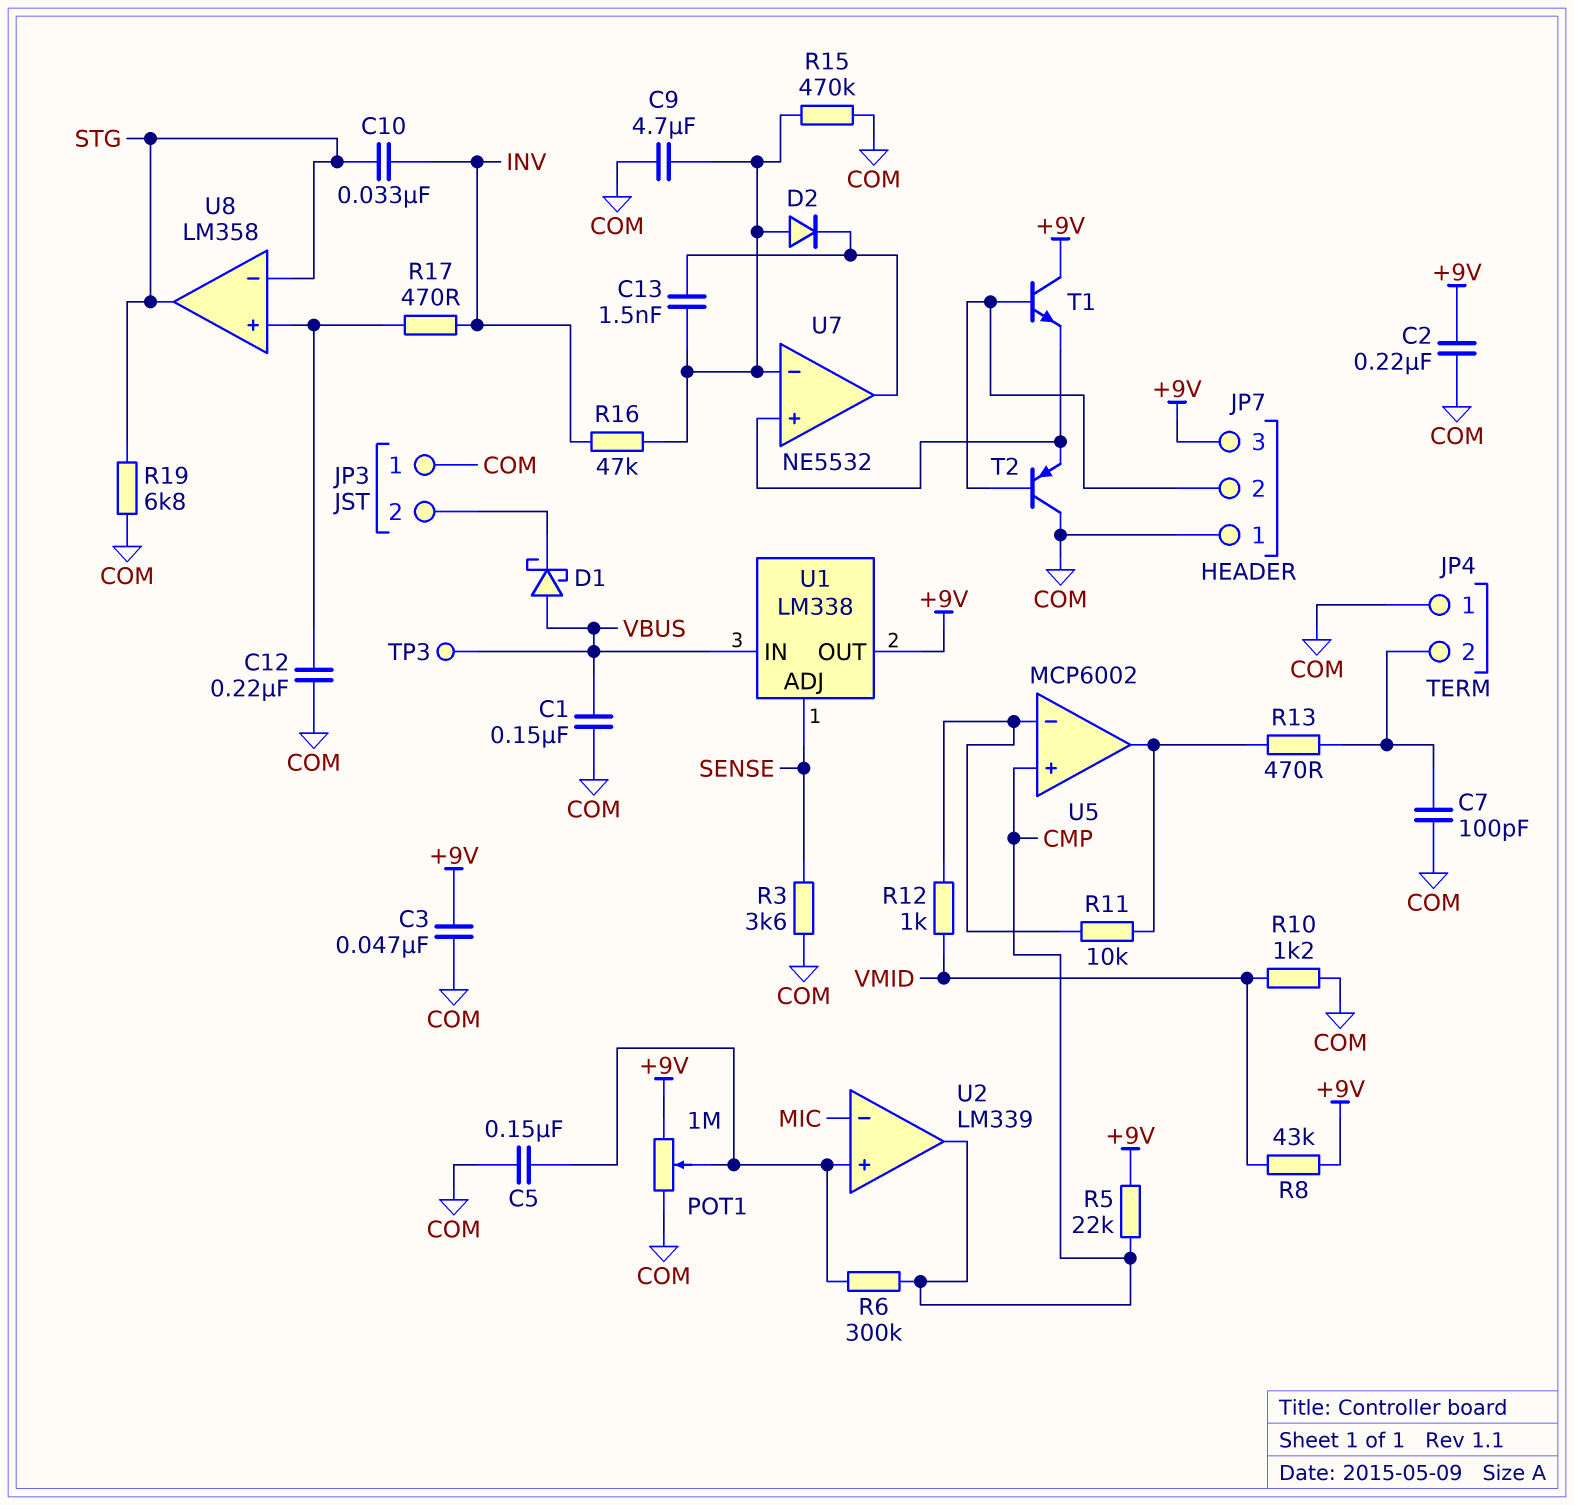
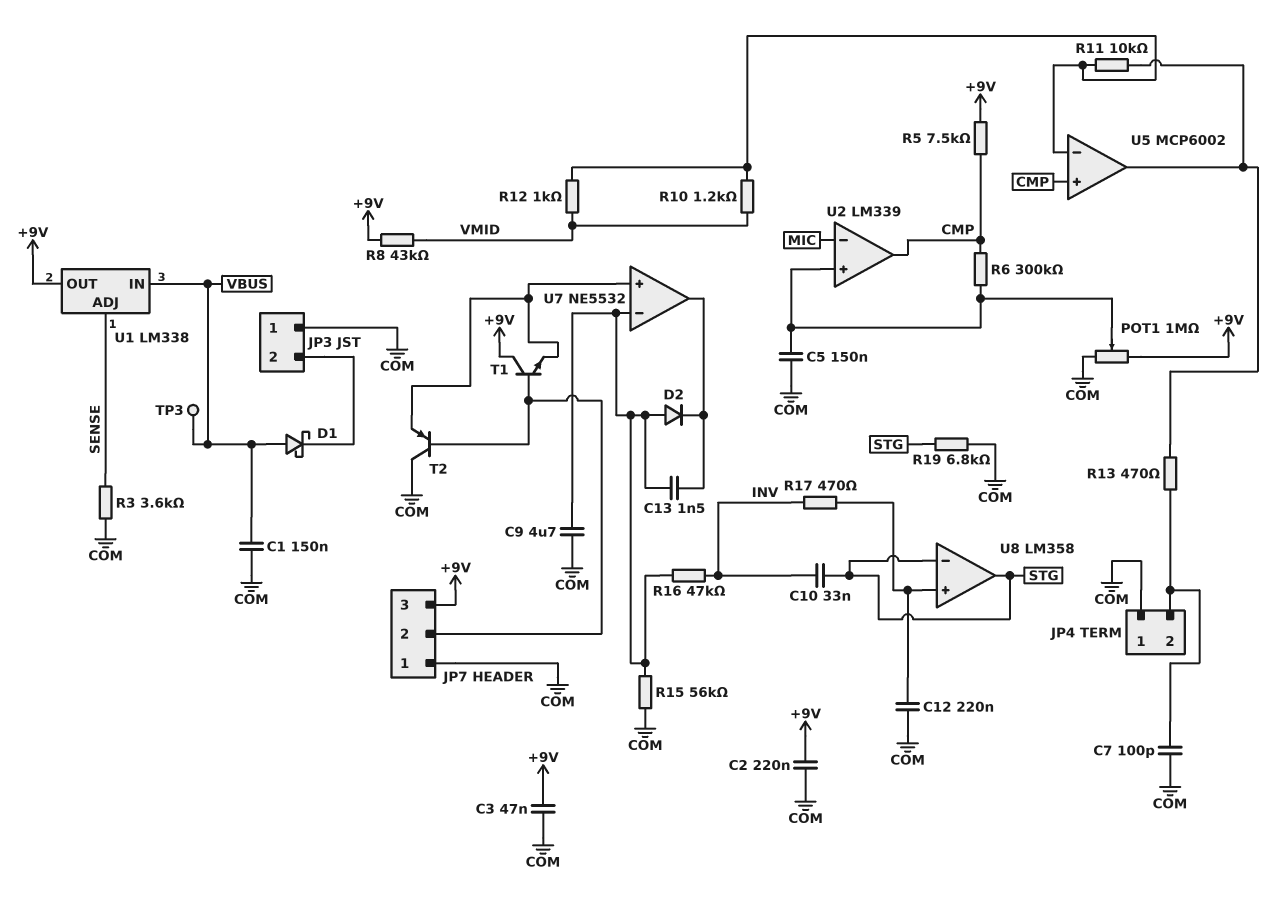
R5: 22k (+9V, CMP) -> 7.5k (+9V, CMP)
R10: 1.2k (COM, VMID) -> 1.2k (U5/in-, VMID)
R15: 470k (COM, U7/in-) -> 56k (COM, U7/in-)

